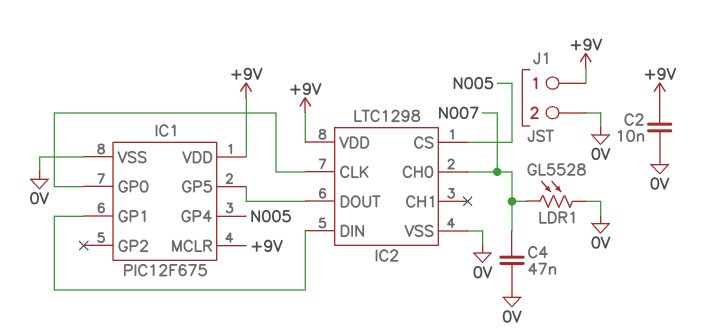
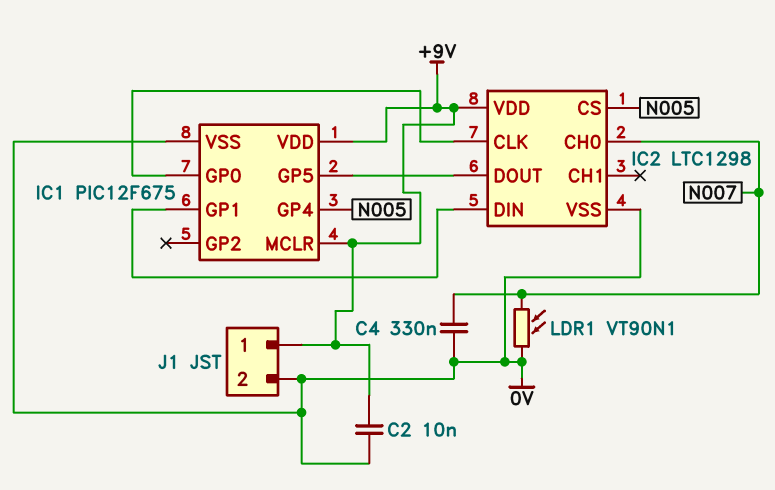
C4: 47nF (0V, N007) -> 330nF (0V, N007)
LDR1: GL5528 (0V, N007) -> VT90N1 (0V, N007)

